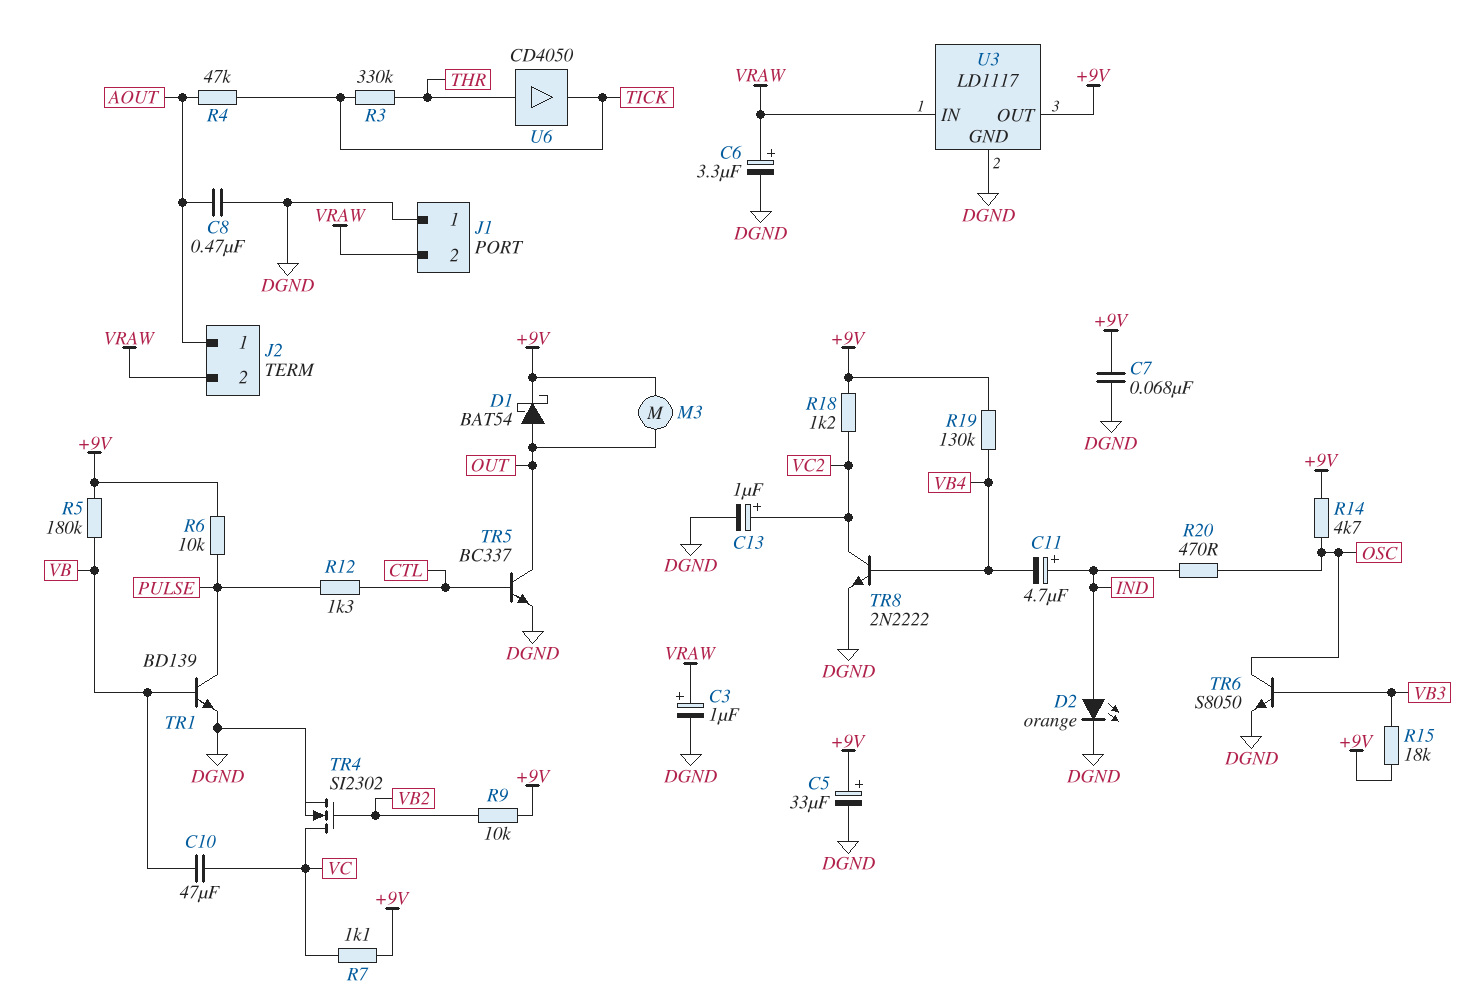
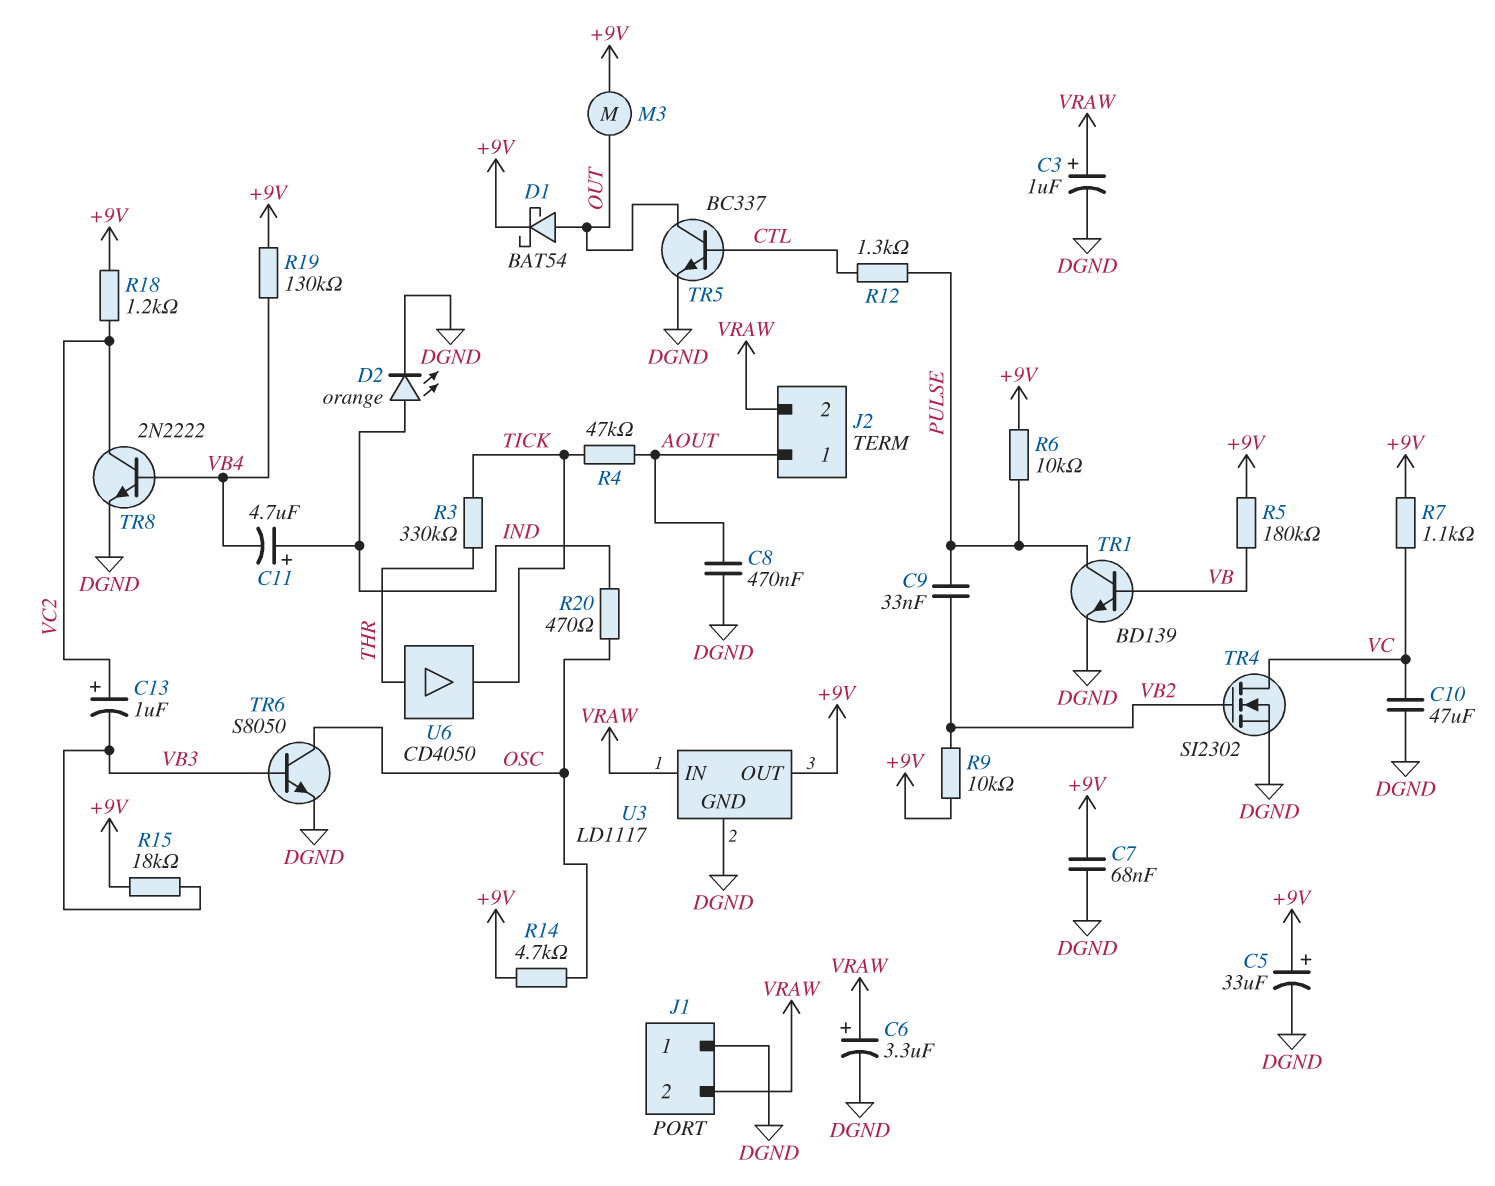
C9: none -> 33nF (PULSE, VB2)
C10: 47uF (VB, VC) -> 47uF (DGND, VC)
C13: 1uF (plus VC2, minus DGND) -> 1uF (plus VC2, minus VB3)

